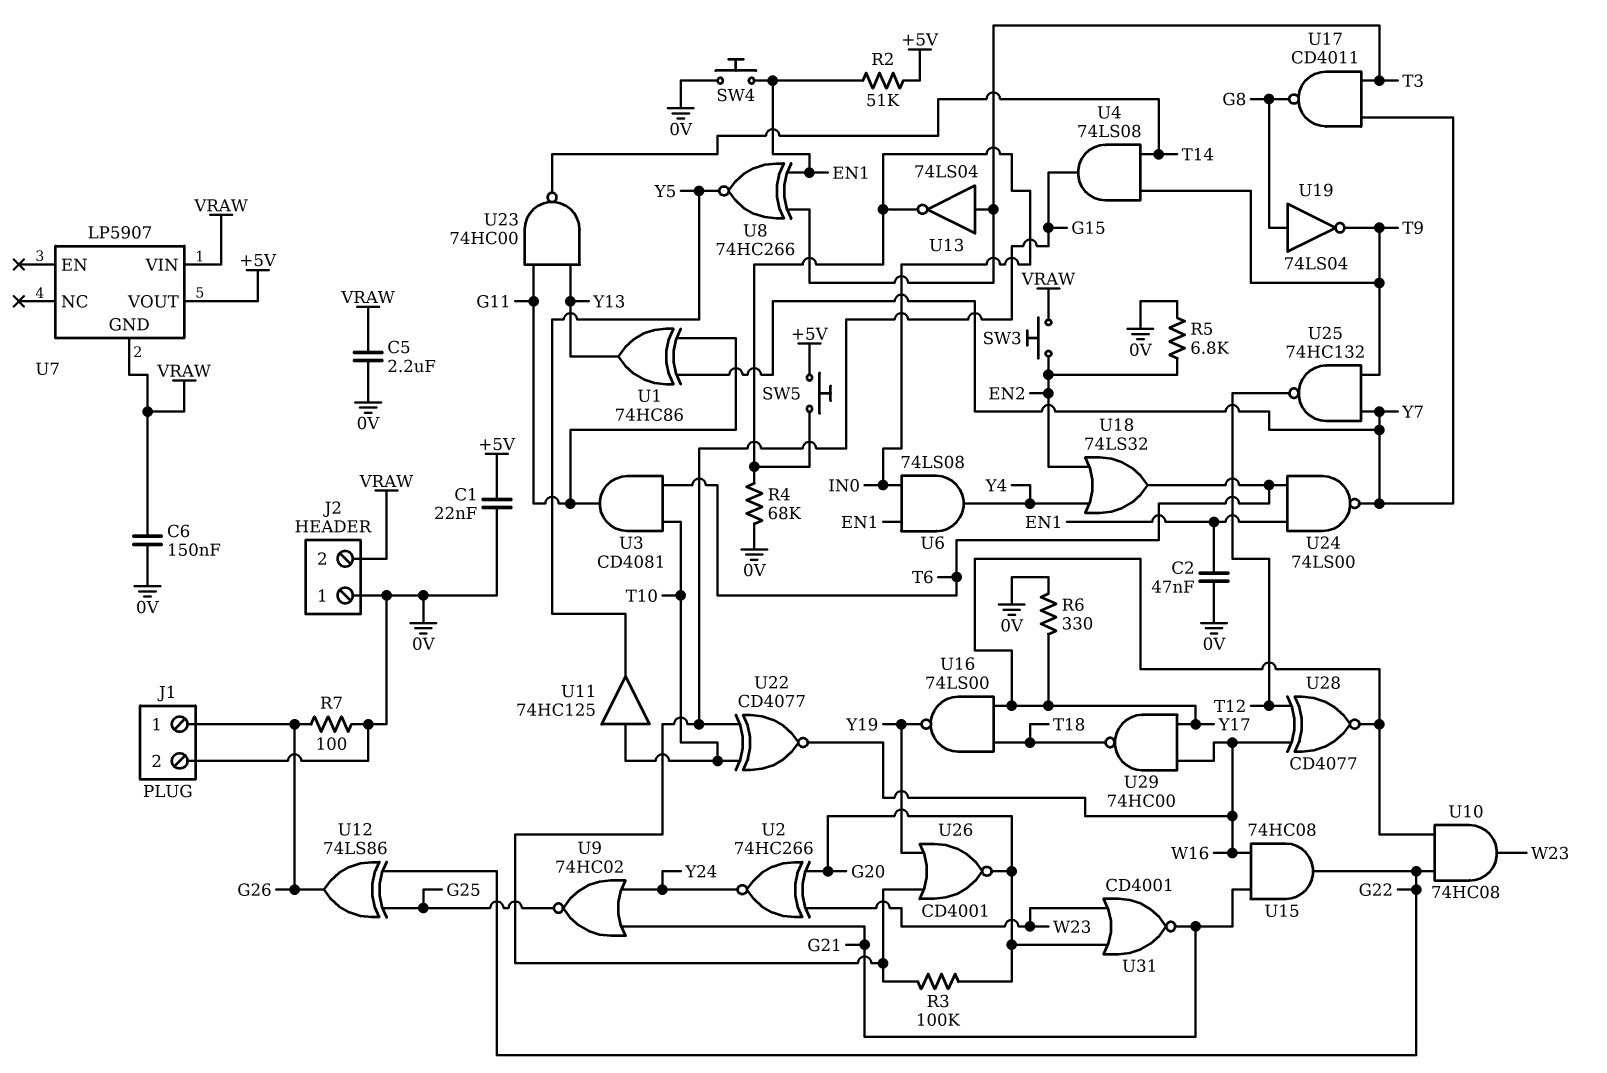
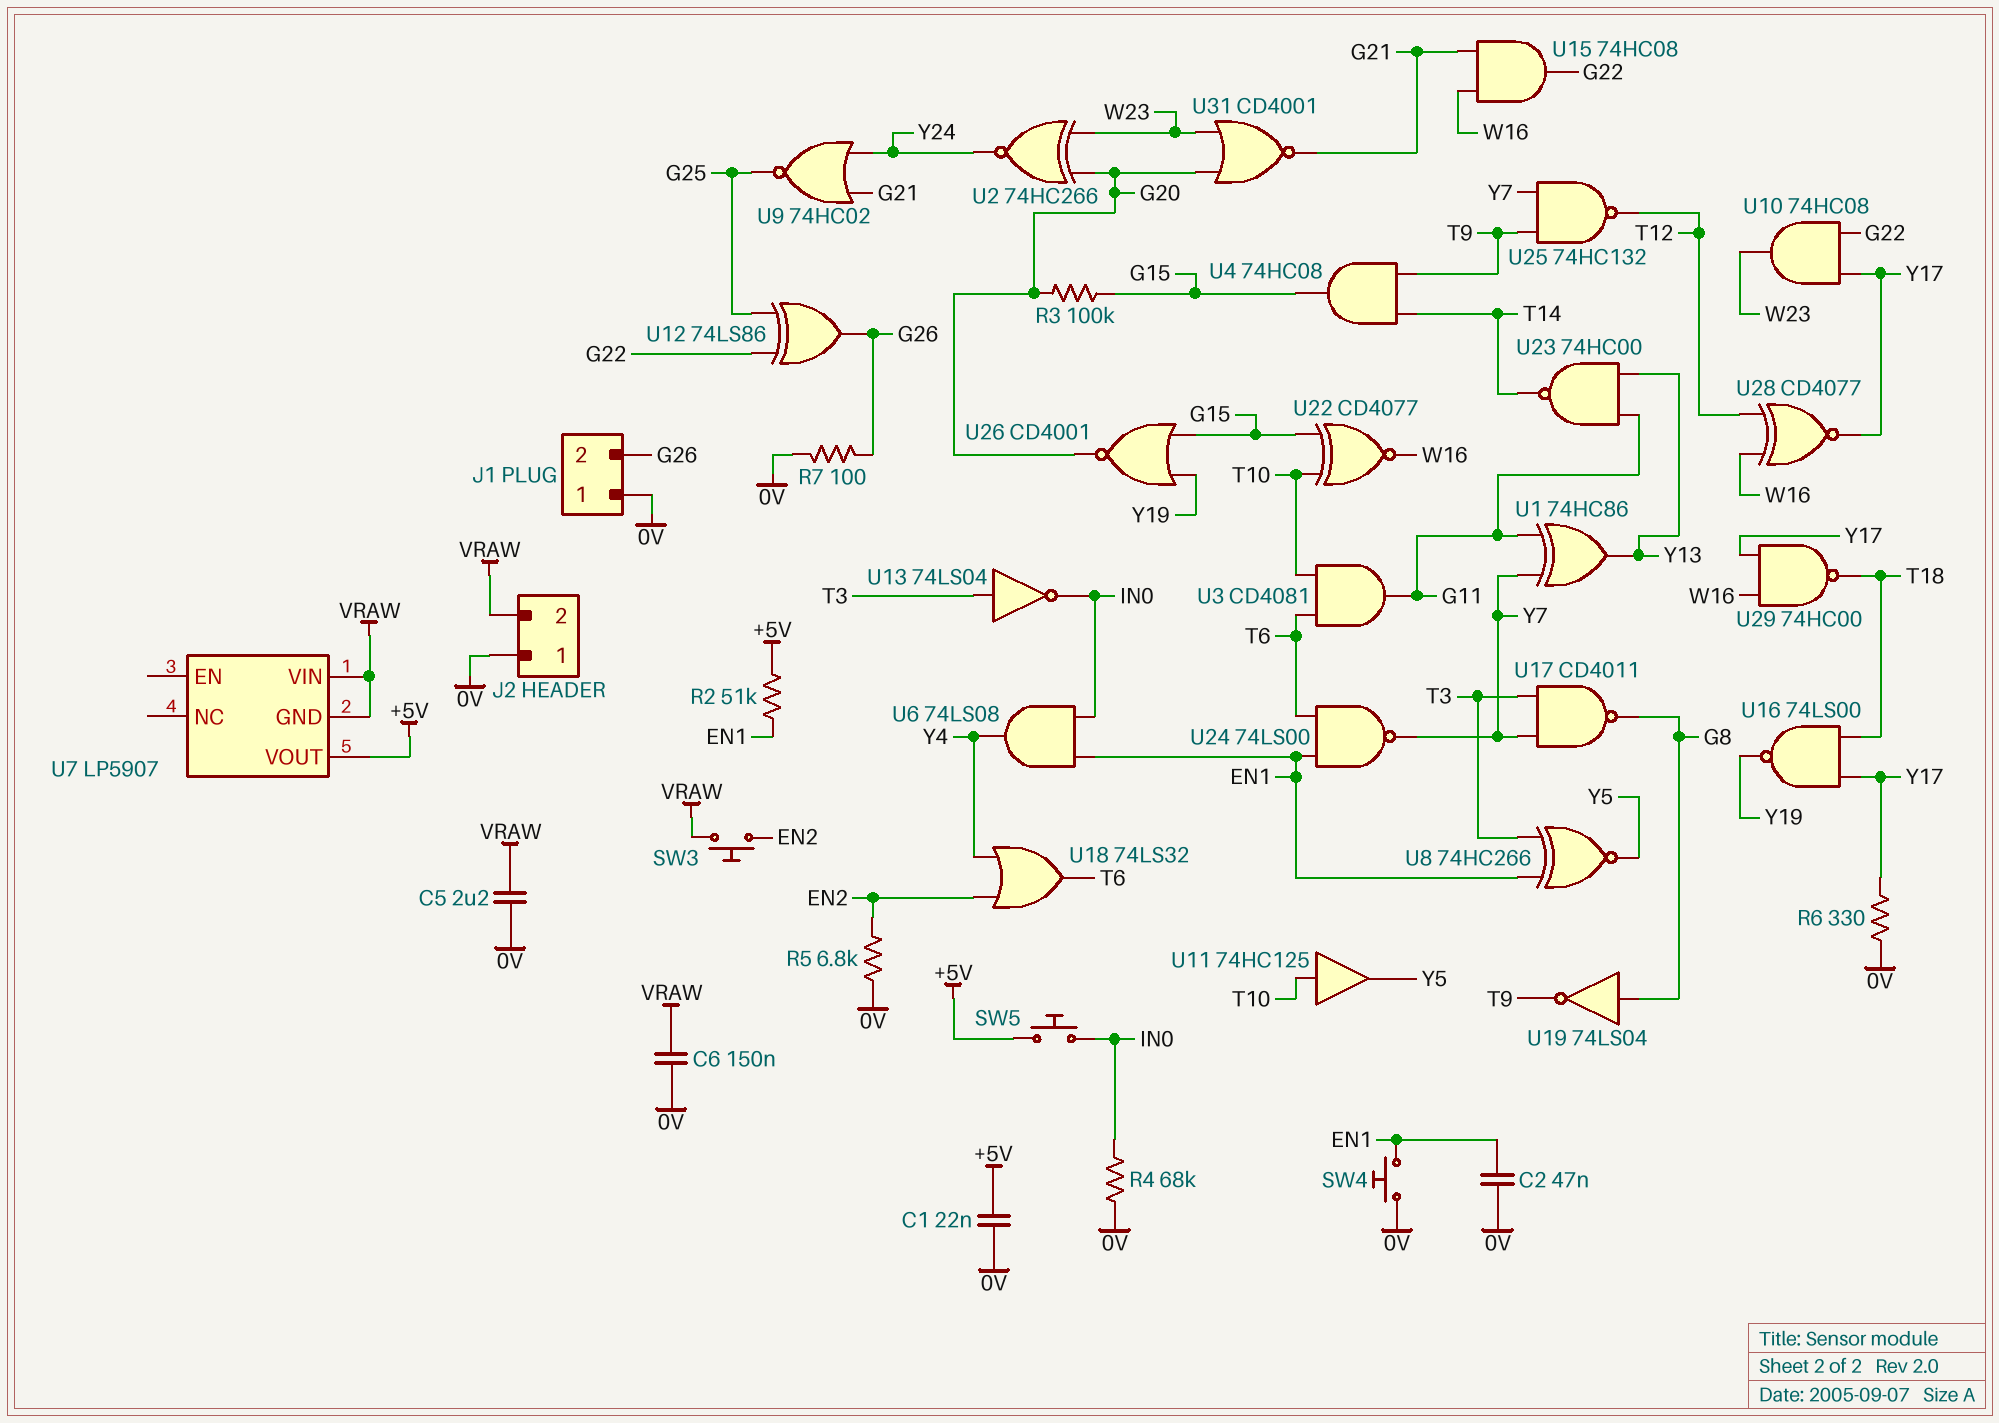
J1 pin 1: G26 -> 0V
J1 pin 2: 0V -> G26
U4: AND 74LS08 (in T9, in T14, out G15) -> AND 74HC08 (in T9, in T14, out G15)

